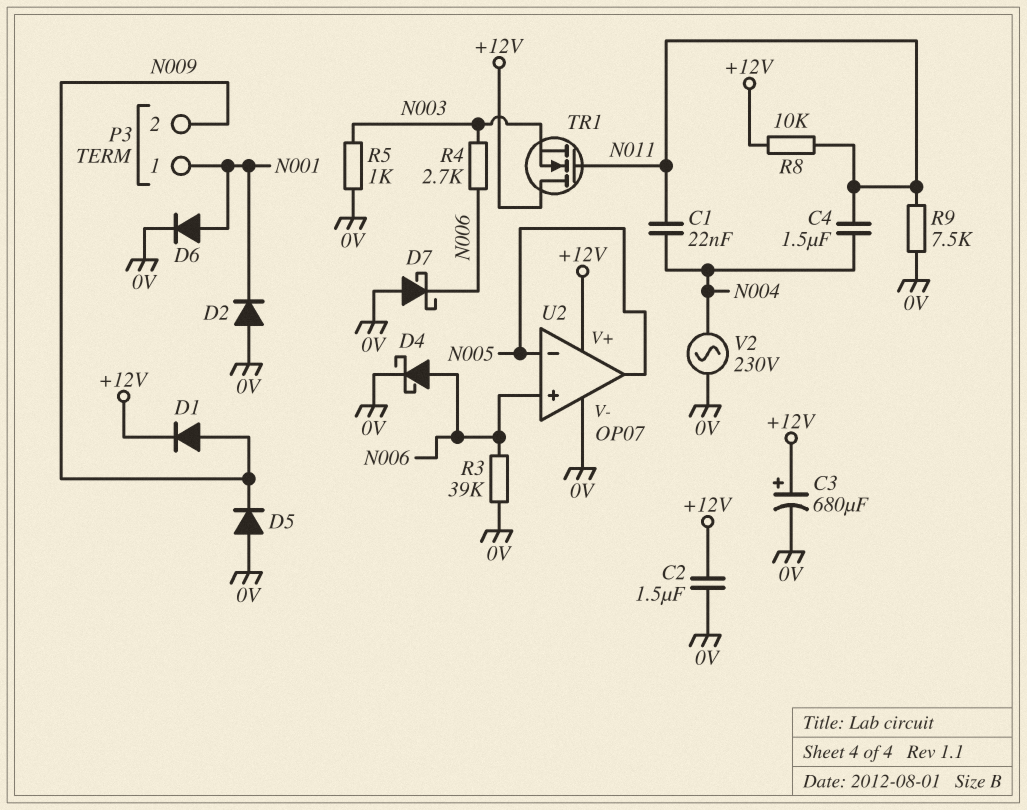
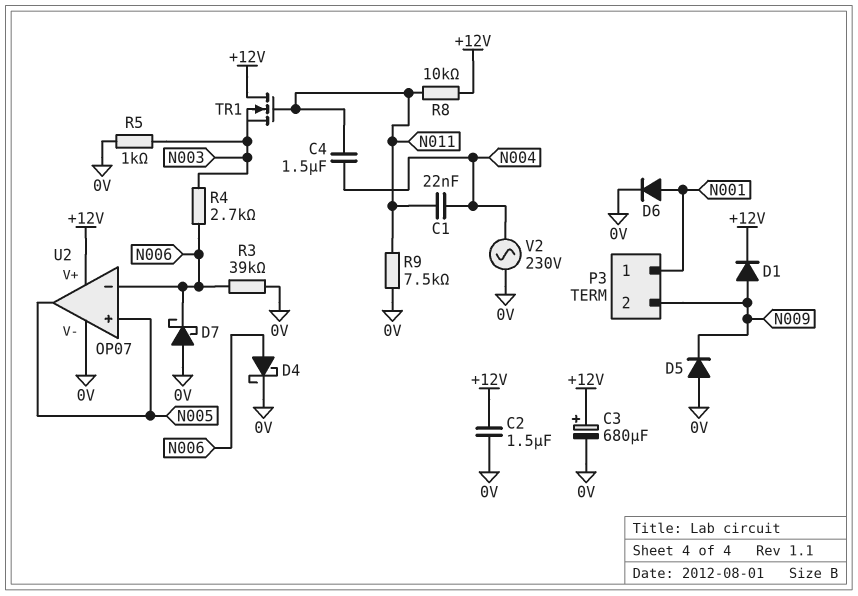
D2: diode (A 0V, K N001) -> none
U2 pin in+: N006 -> N005
U2 pin in-: N005 -> N006

